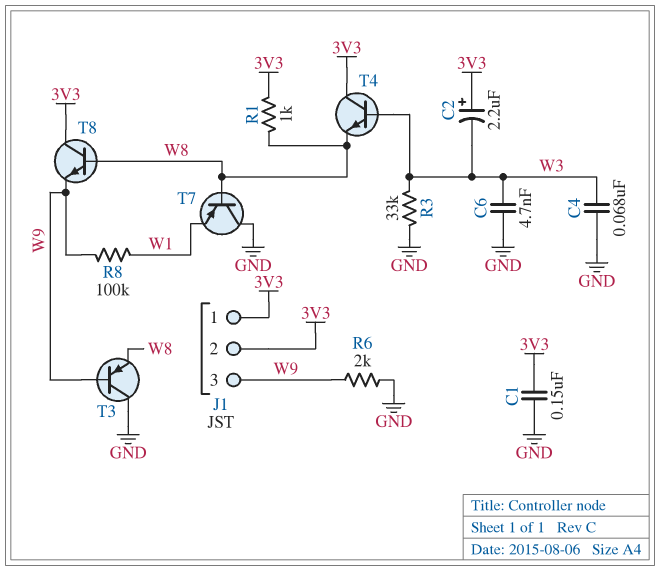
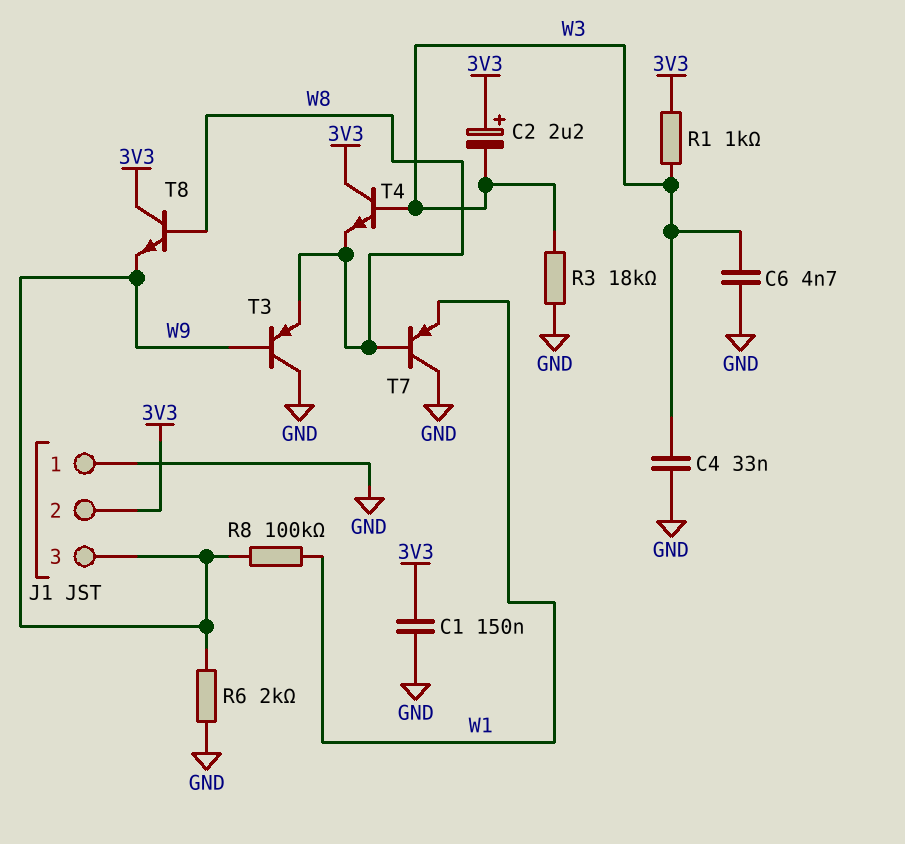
C4: 68nF (GND, W3) -> 33nF (GND, W3)
J1 pin 1: 3V3 -> GND
R1: 1k (3V3, W8) -> 1k (3V3, W3)
R3: 33k (GND, W3) -> 18k (GND, W3)

